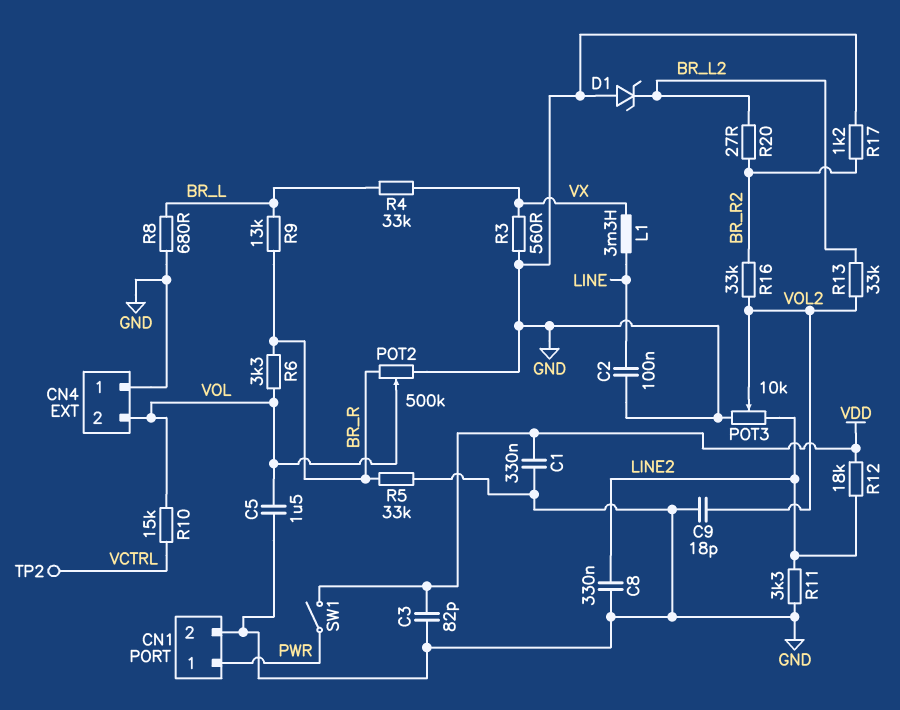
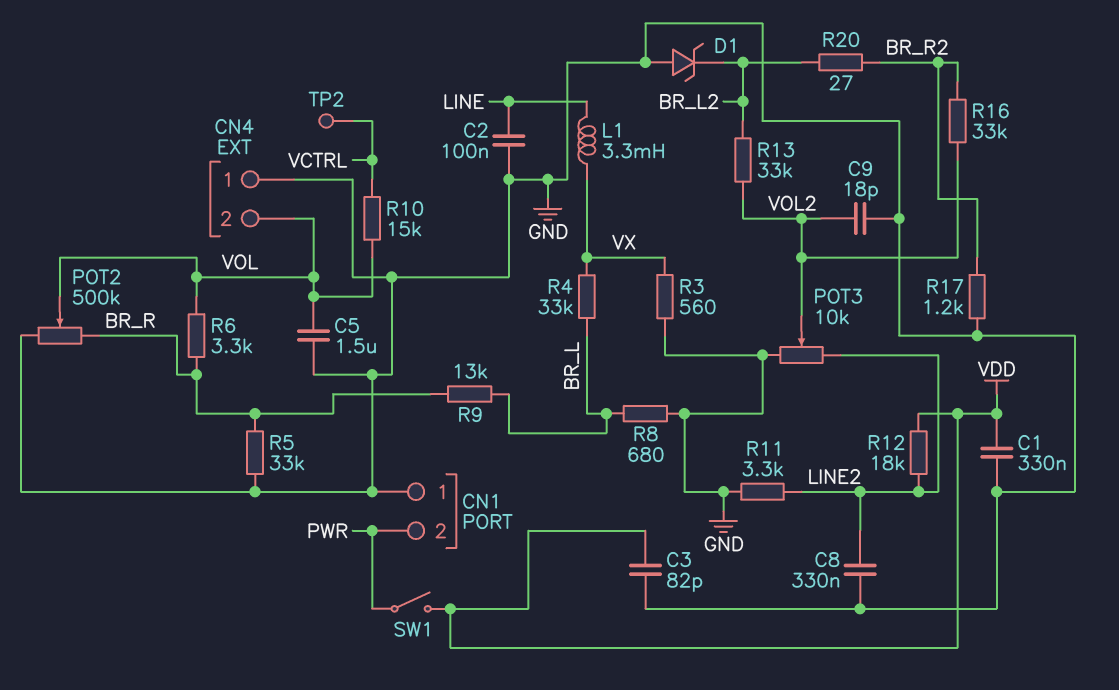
CN1 pin 1: PWR -> GND
CN1 pin 2: GND -> PWR

